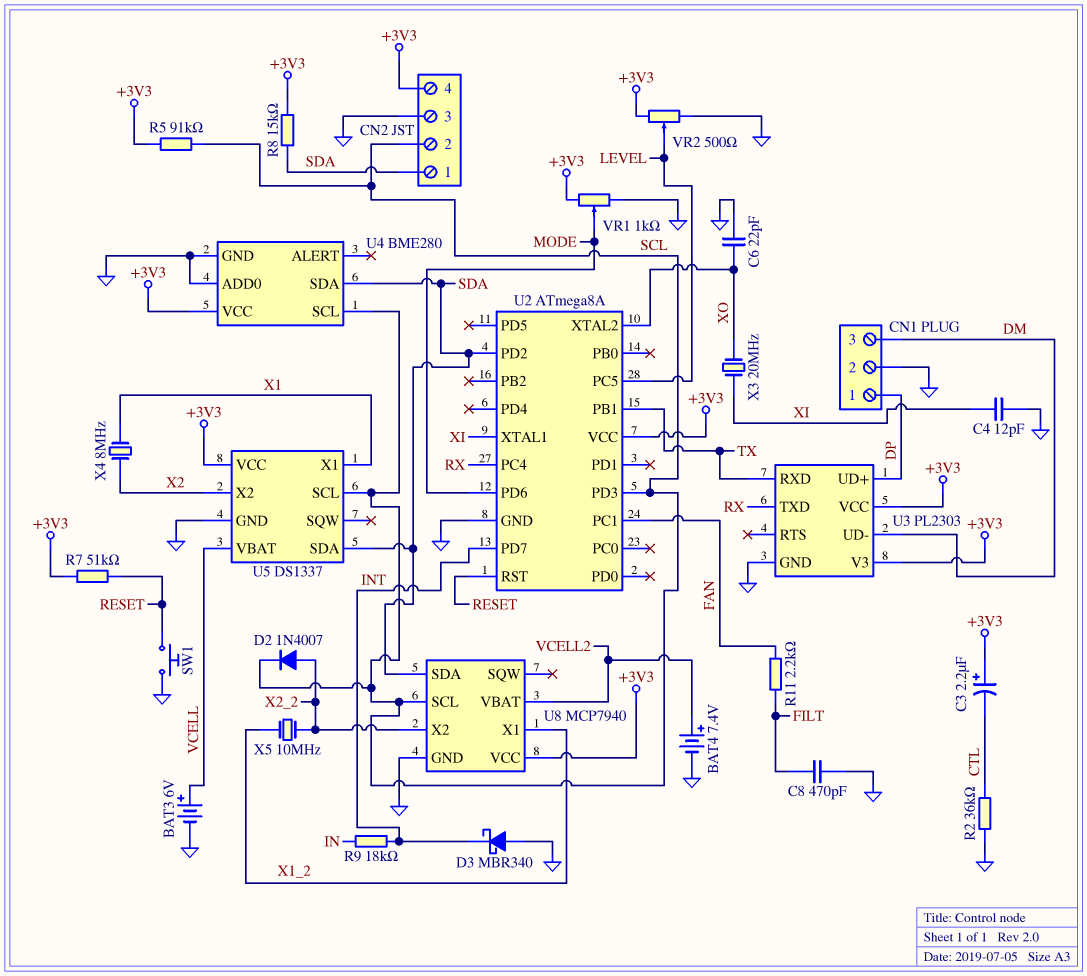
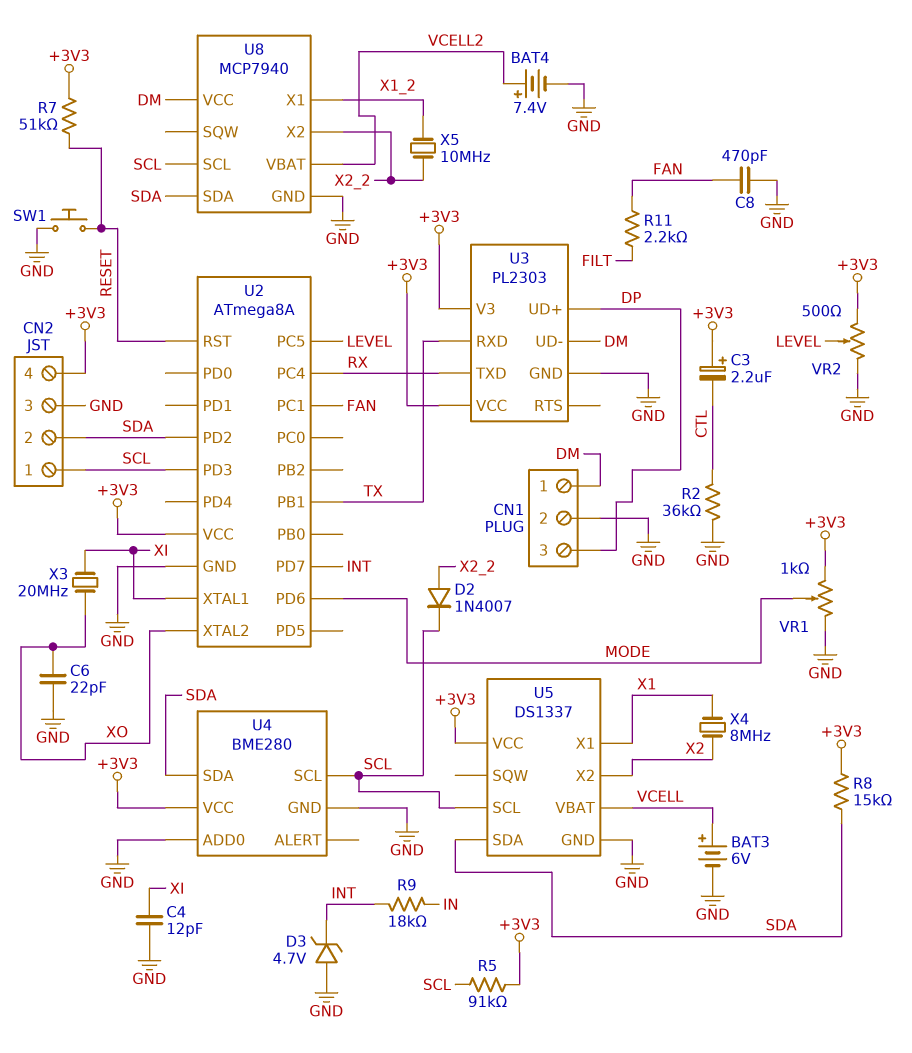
C8: 470pF (FILT, GND) -> 470pF (FAN, GND)
CN1 pin 1: DP -> DM
CN1 pin 3: DM -> DP
CN2 pin 1: SDA -> SCL
CN2 pin 2: SCL -> SDA
D3: schottky MBR340 (A GND, K INT) -> zener 4.7V (A GND, K INT)
U8 pin VCC: +3V3 -> DM

